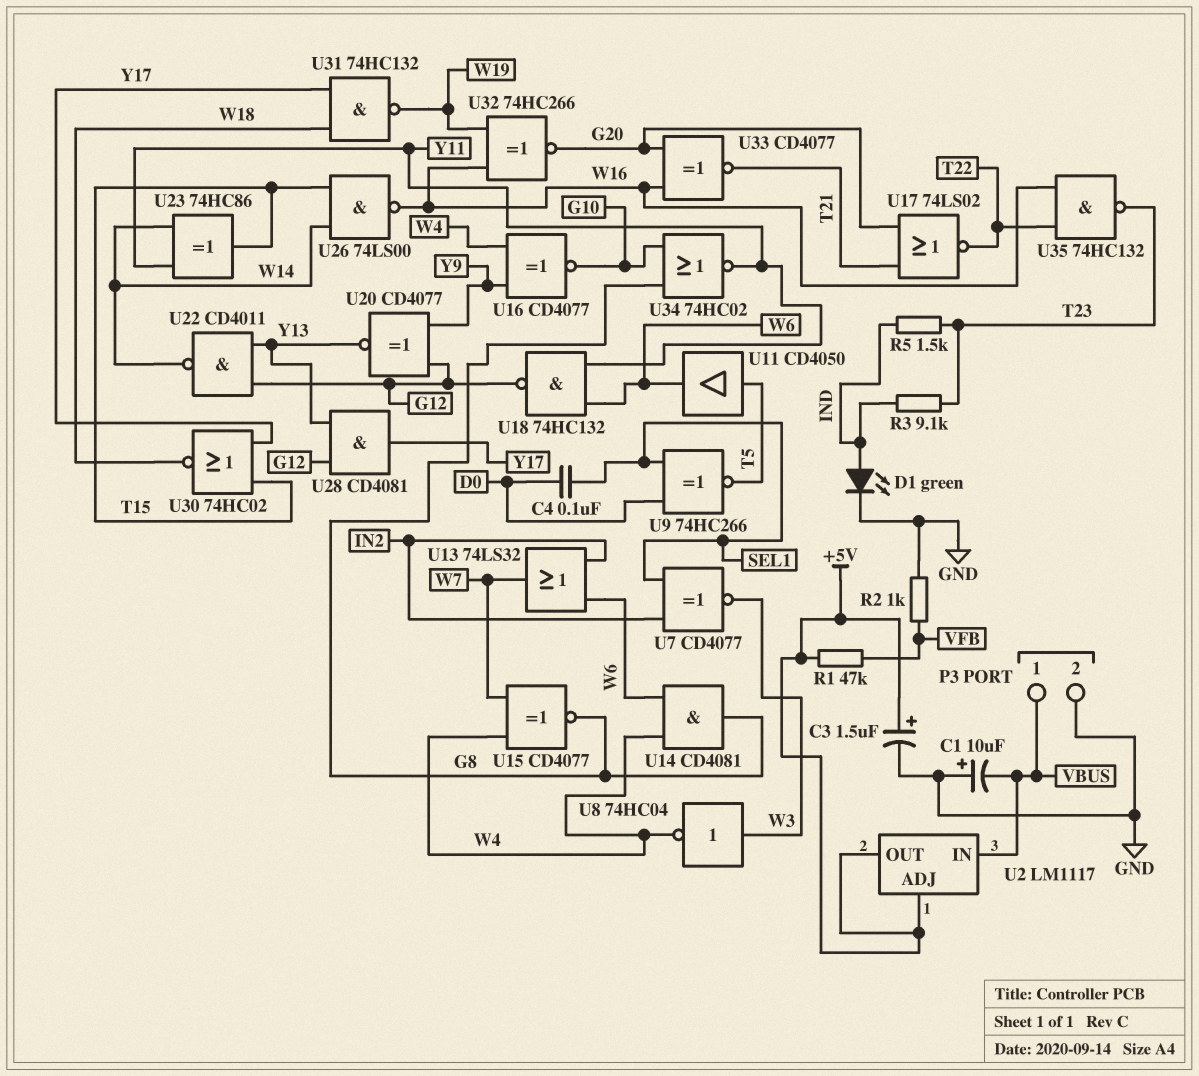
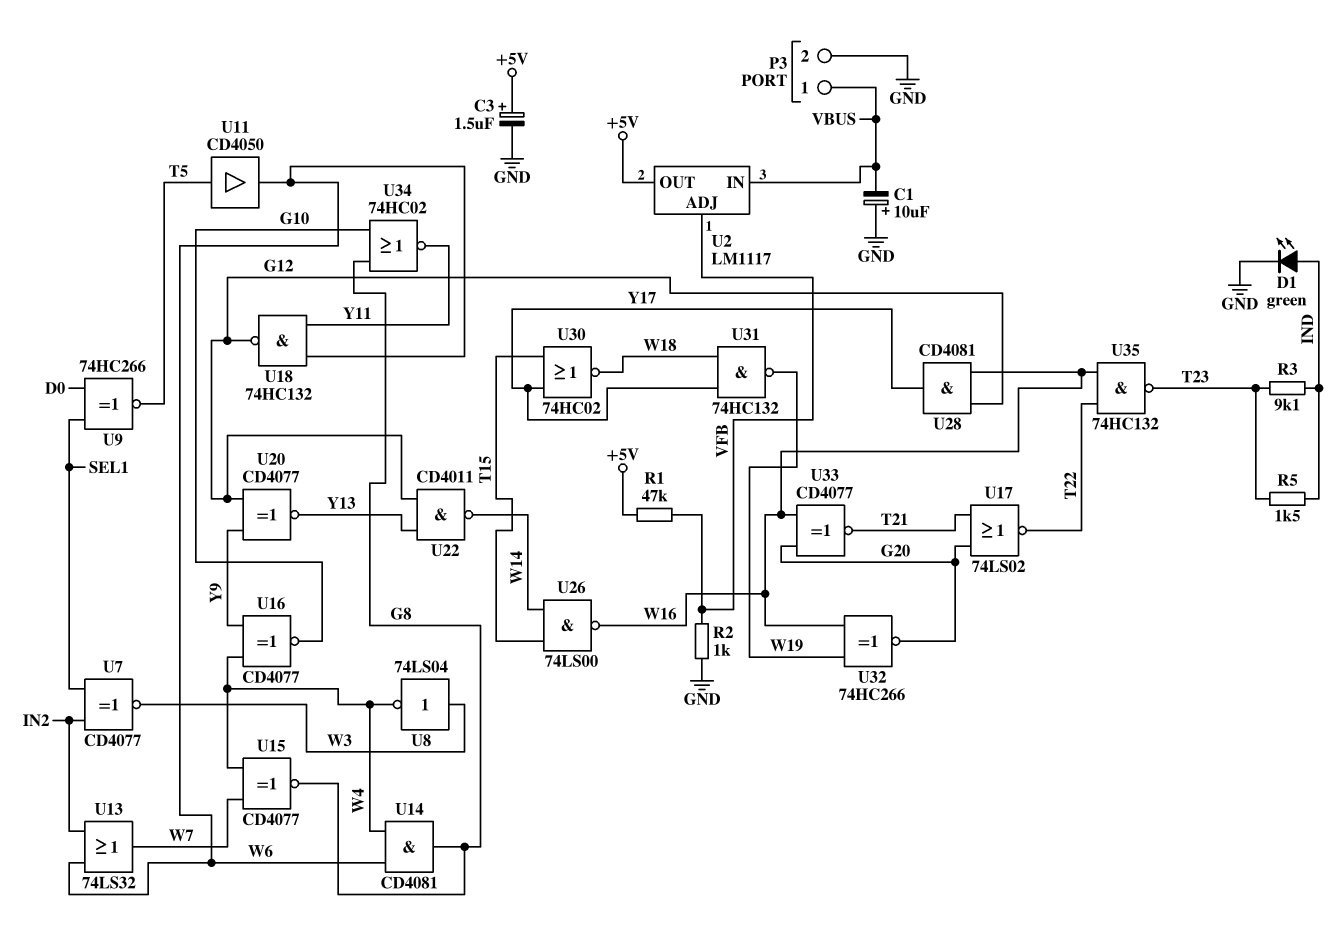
C4: 100nF (D0, SEL1) -> none
U2 pin ADJ: +5V -> VFB
U8: NOT 74HC04 (in W3, out W4) -> NOT 74LS04 (in W3, out W4)
U23: XOR 74HC86 (in W14, in Y11, out T15) -> none
U28: AND CD4081 (in G12, in Y13, out Y17) -> AND CD4081 (in G12, in W16, out Y17)

